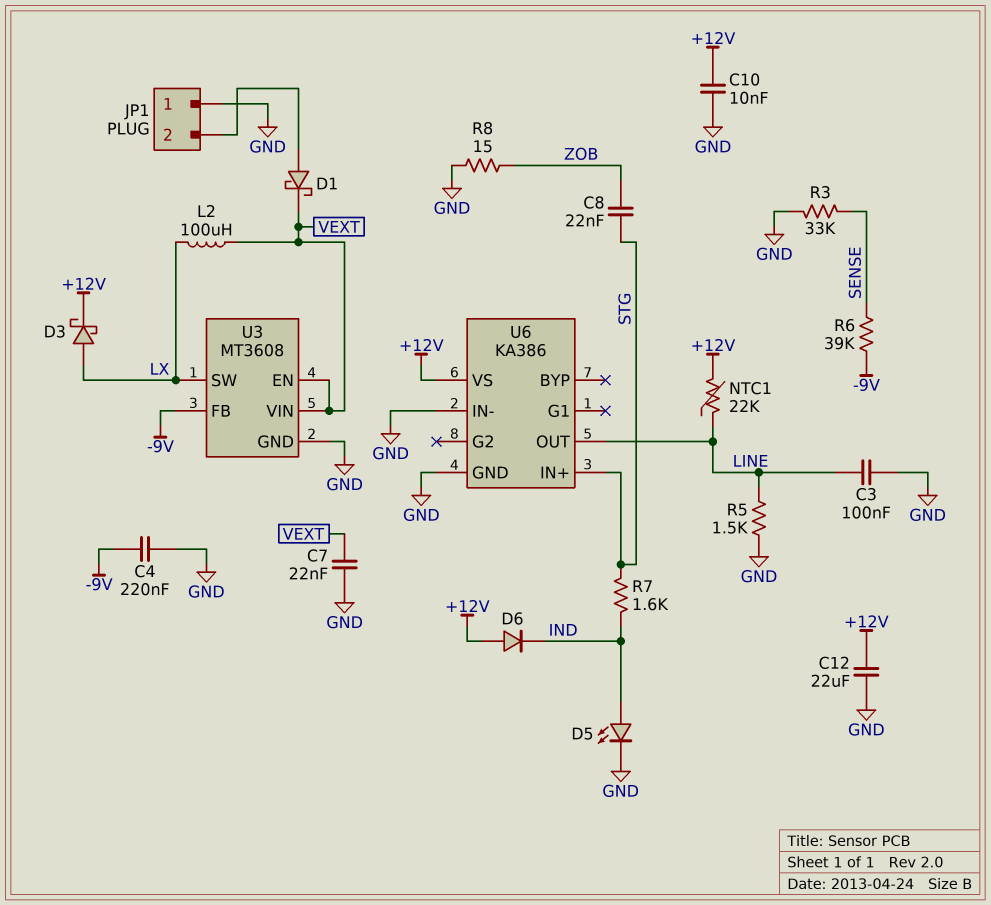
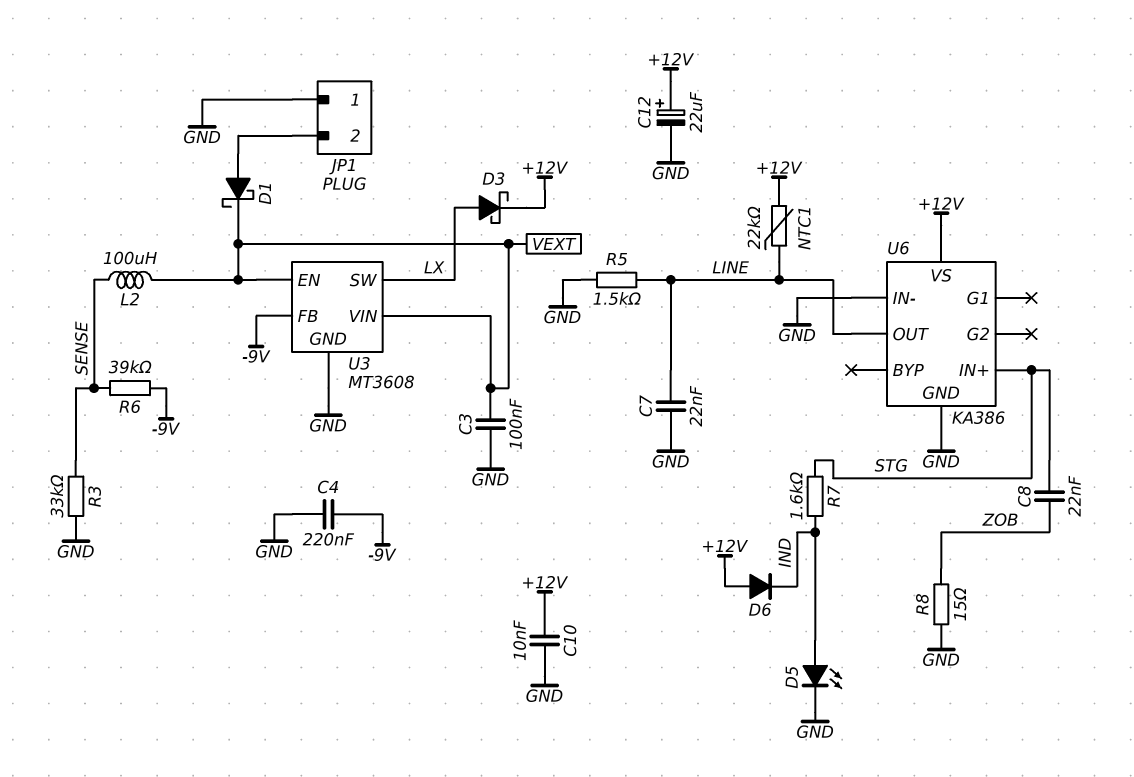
C3: 100nF (GND, LINE) -> 100nF (GND, VEXT)
C7: 22nF (GND, VEXT) -> 22nF (GND, LINE)
C12: 22uF (+12V, GND) -> 22uF (plus +12V, minus GND)
L2: 100uH (LX, VEXT) -> 100uH (SENSE, VEXT)

